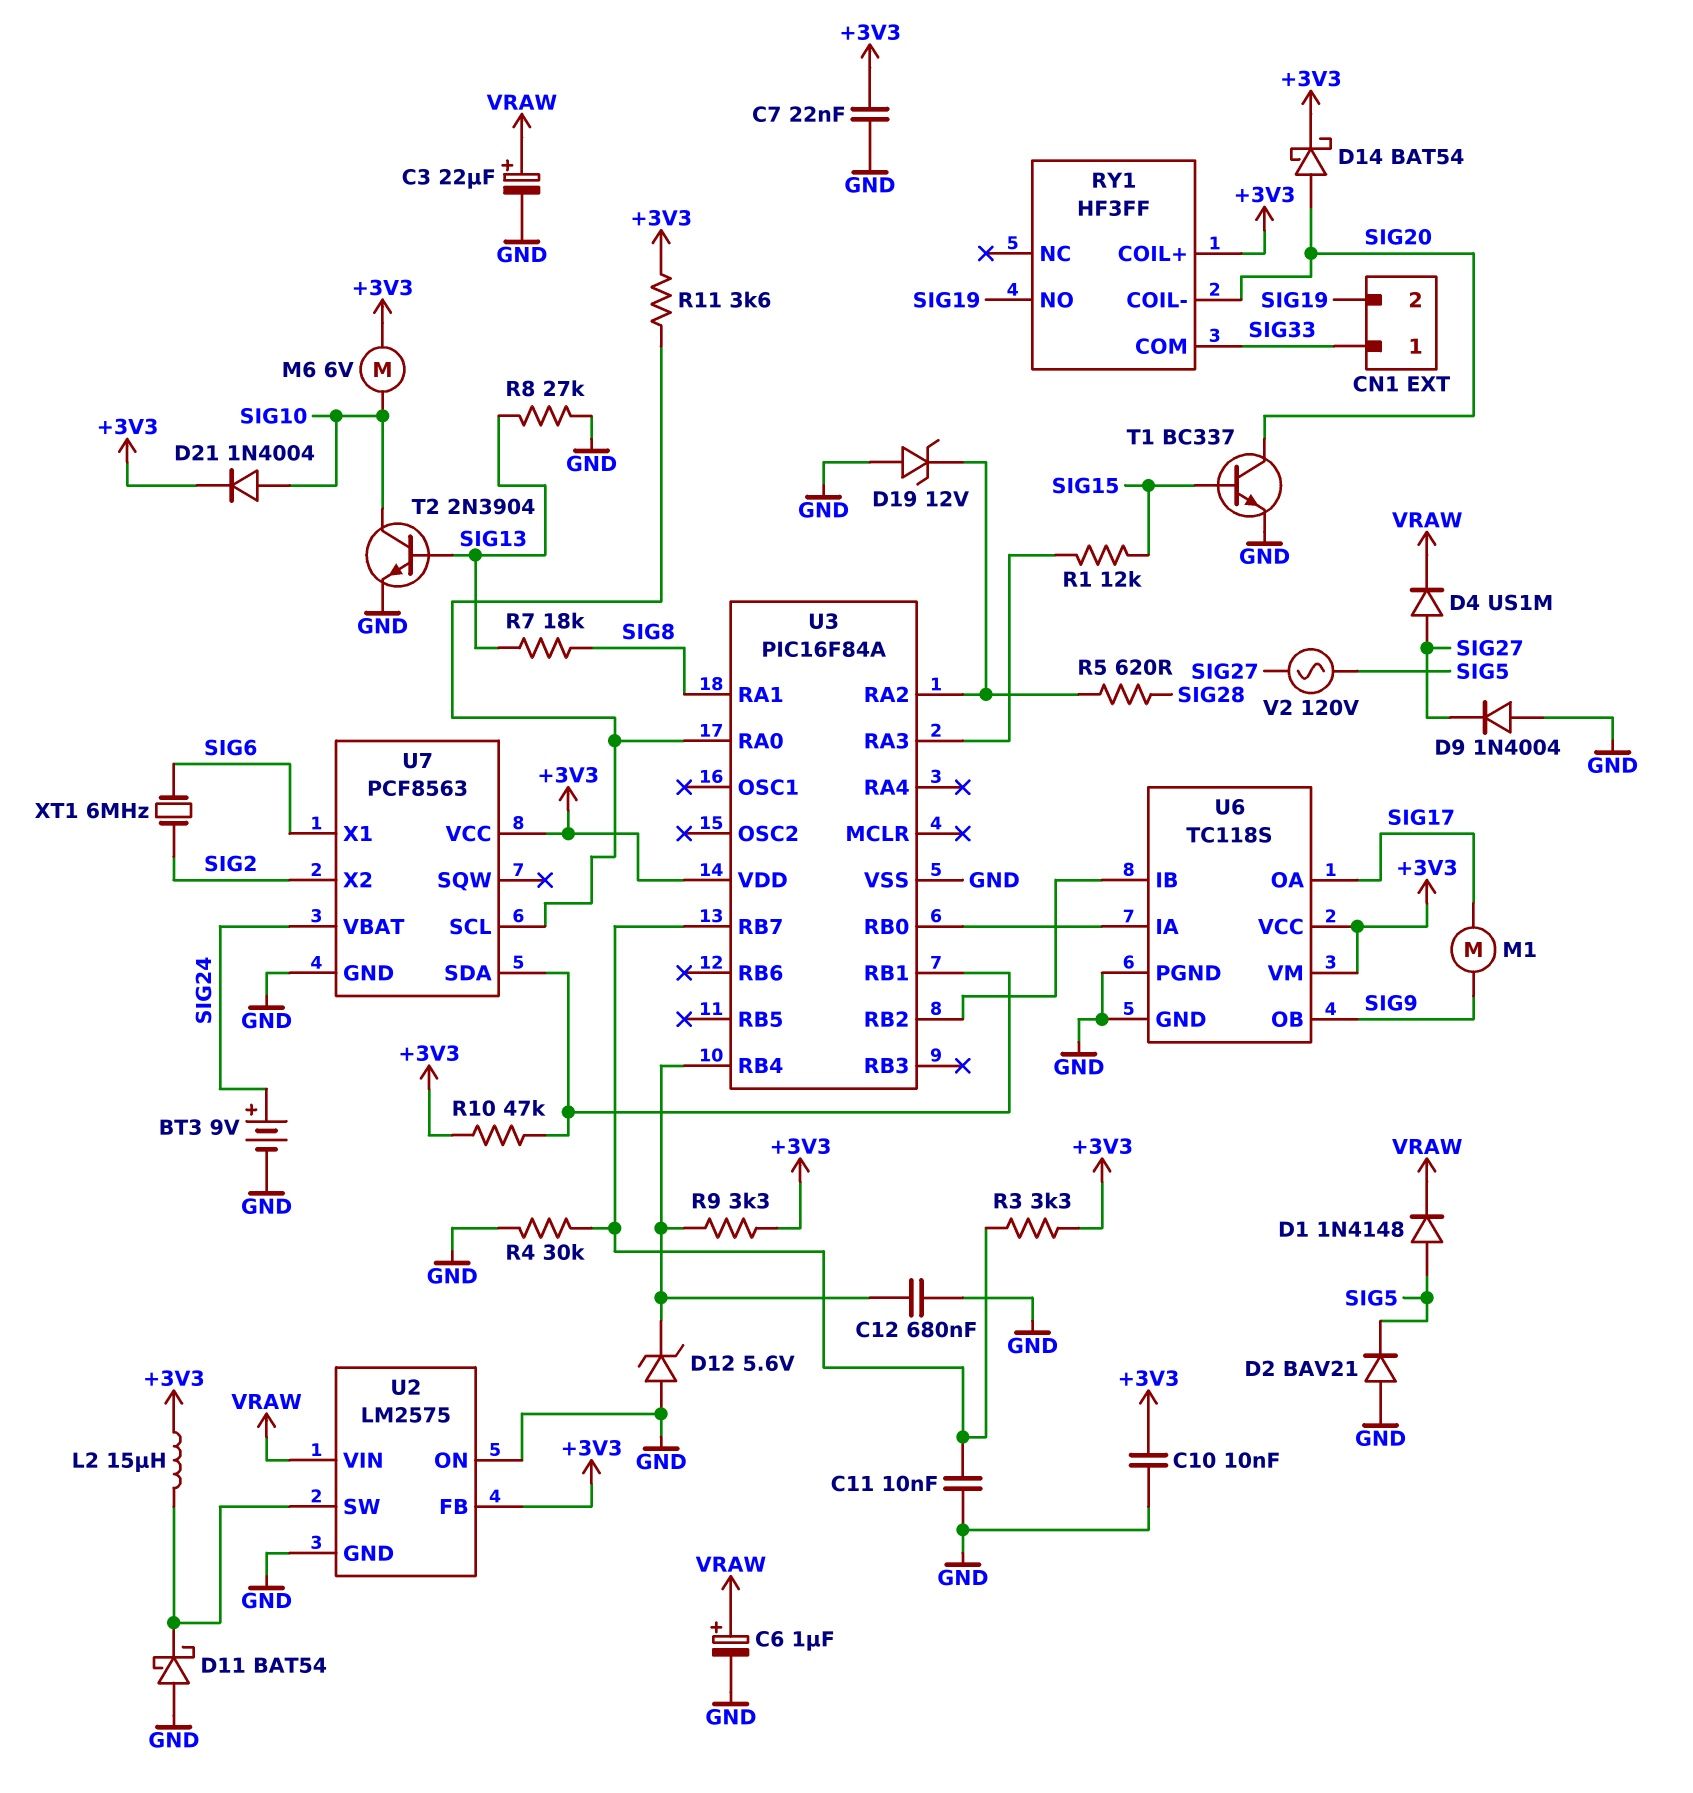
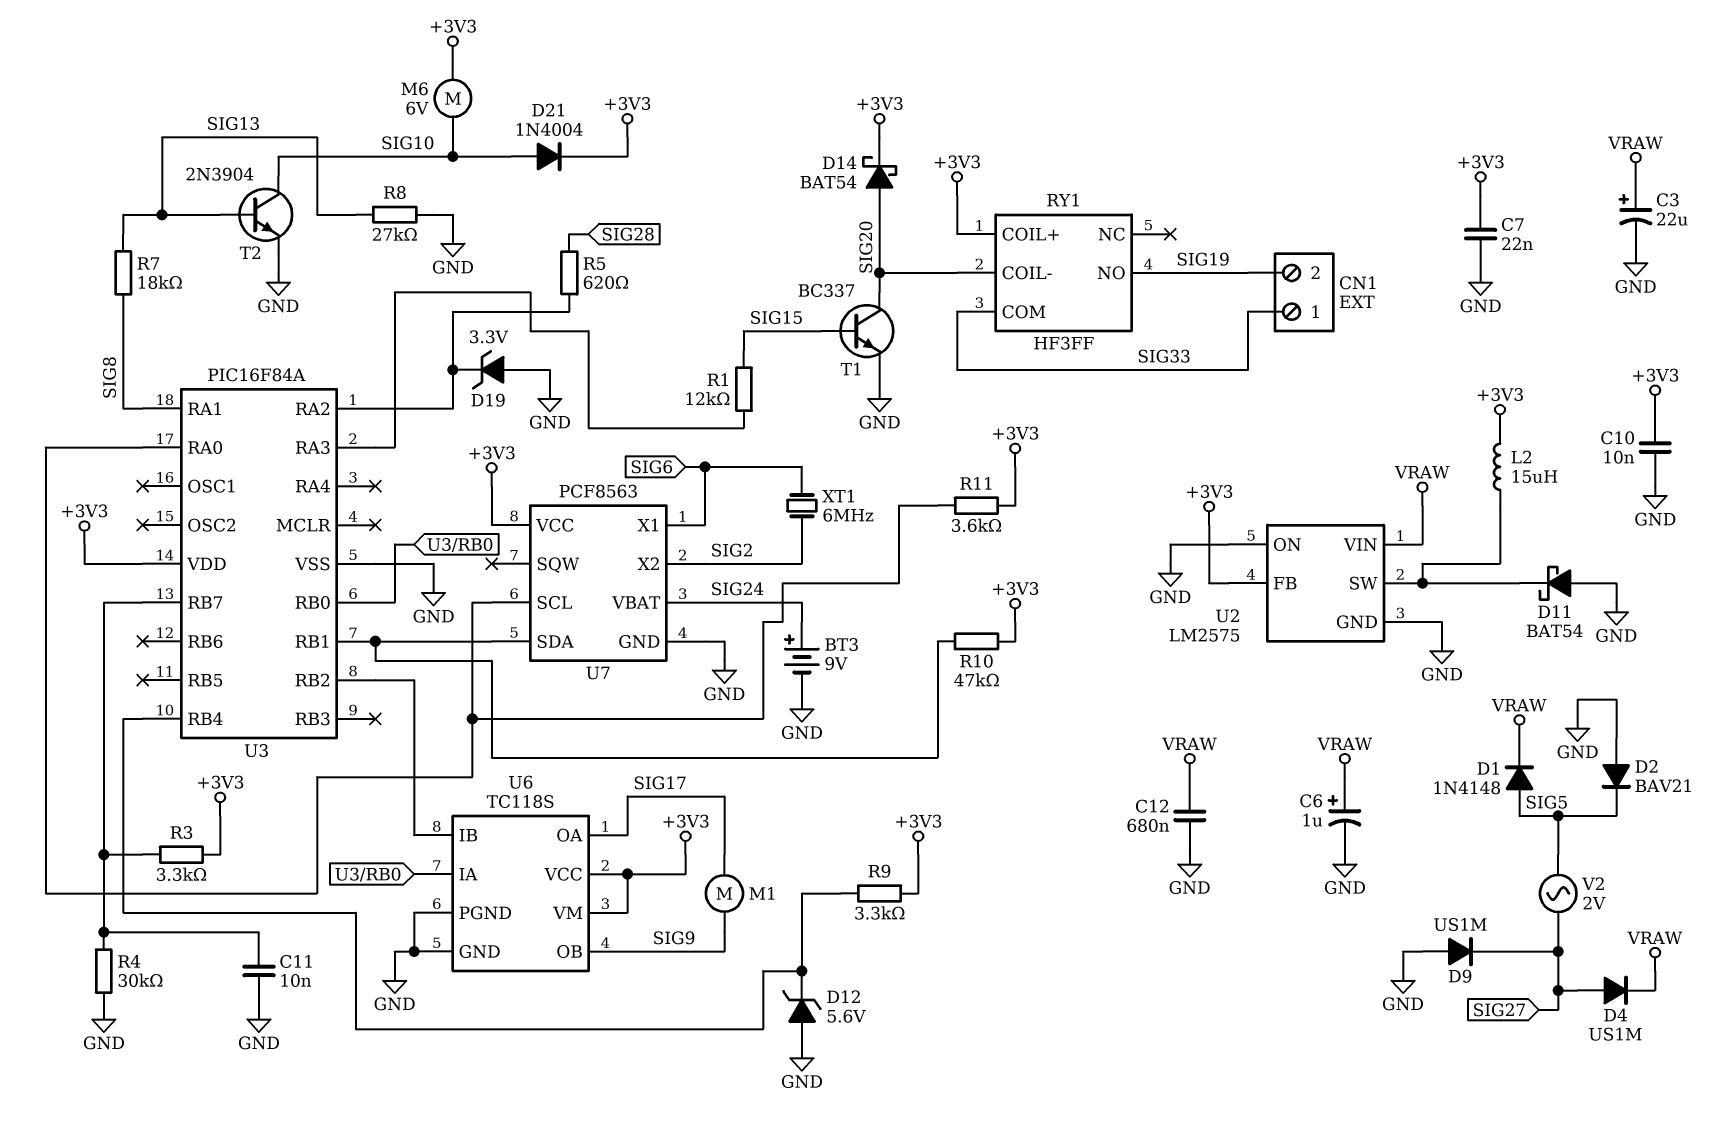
C12: 680nF (GND, U3/RB4) -> 680nF (GND, VRAW)
D9: diode 1N4004 (A GND, K SIG27) -> diode US1M (A GND, K SIG27)
D19: zener 12V (A GND, K U3/RA2) -> zener 3.3V (A GND, K U3/RA2)
V2: AC 120V (SIG5, SIG27) -> AC 2V (SIG5, SIG27)

